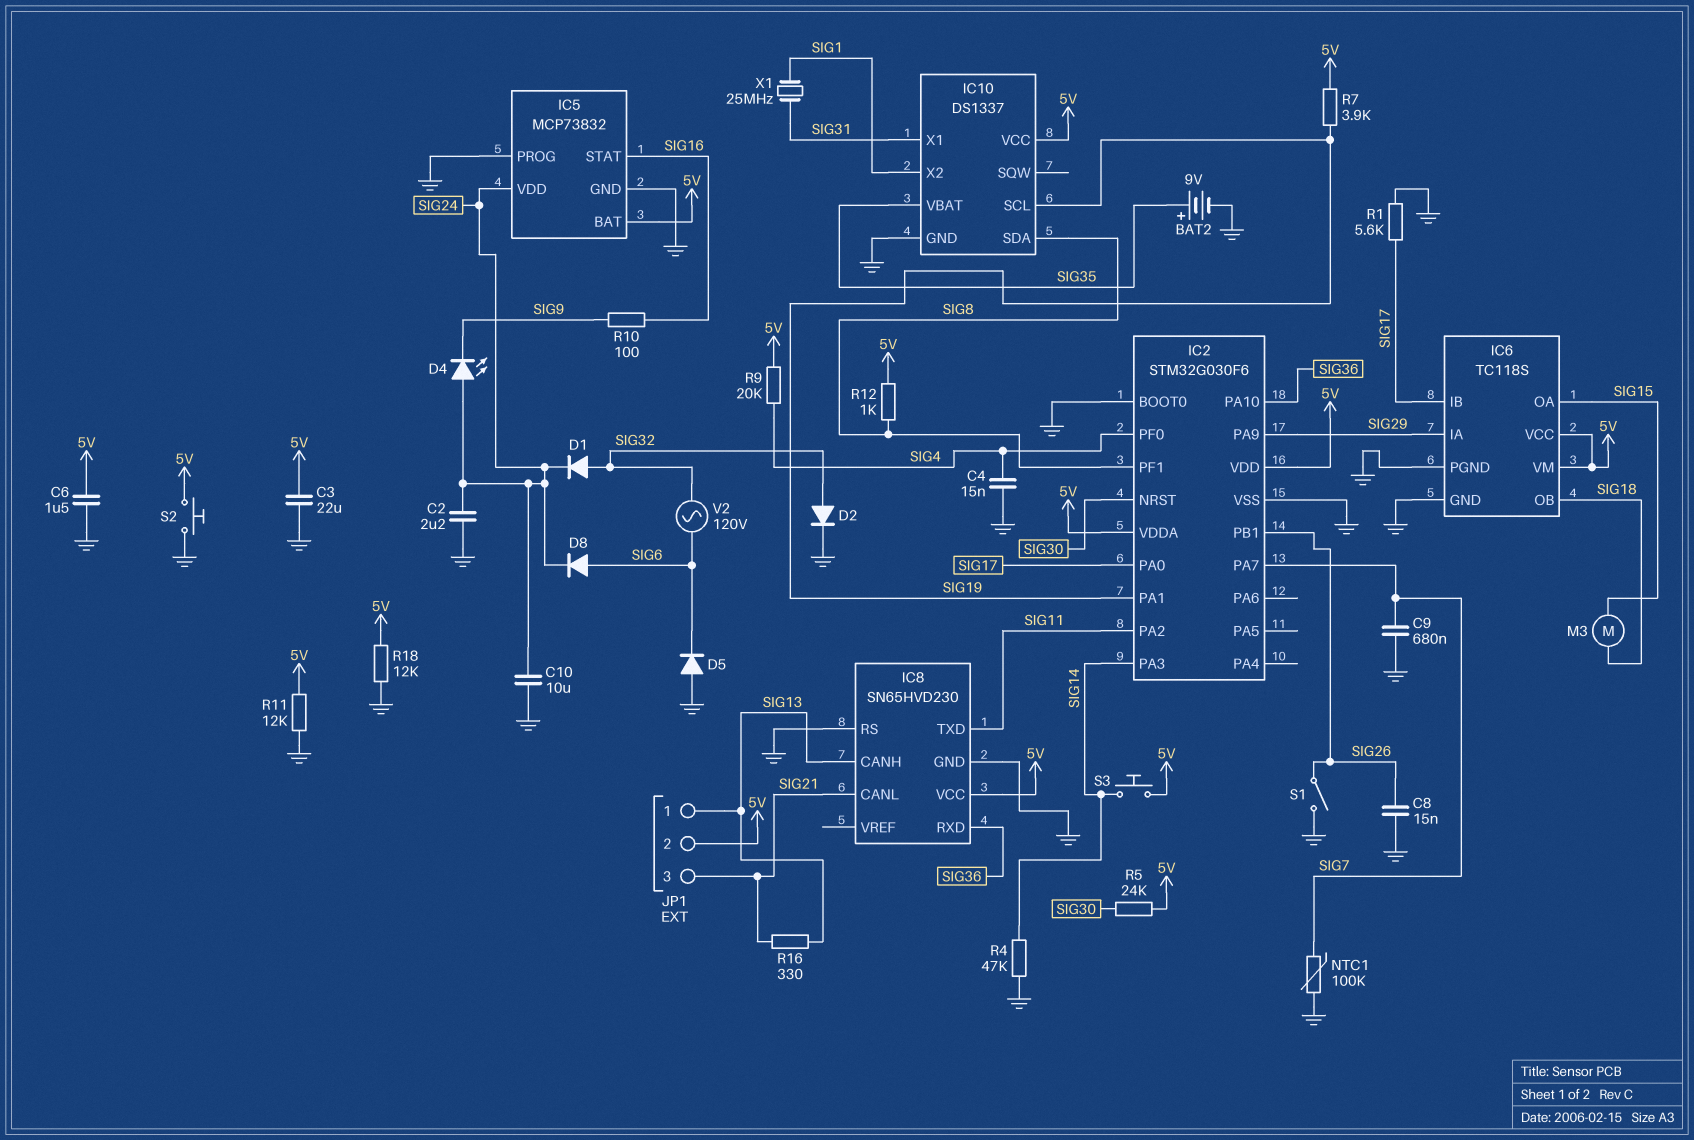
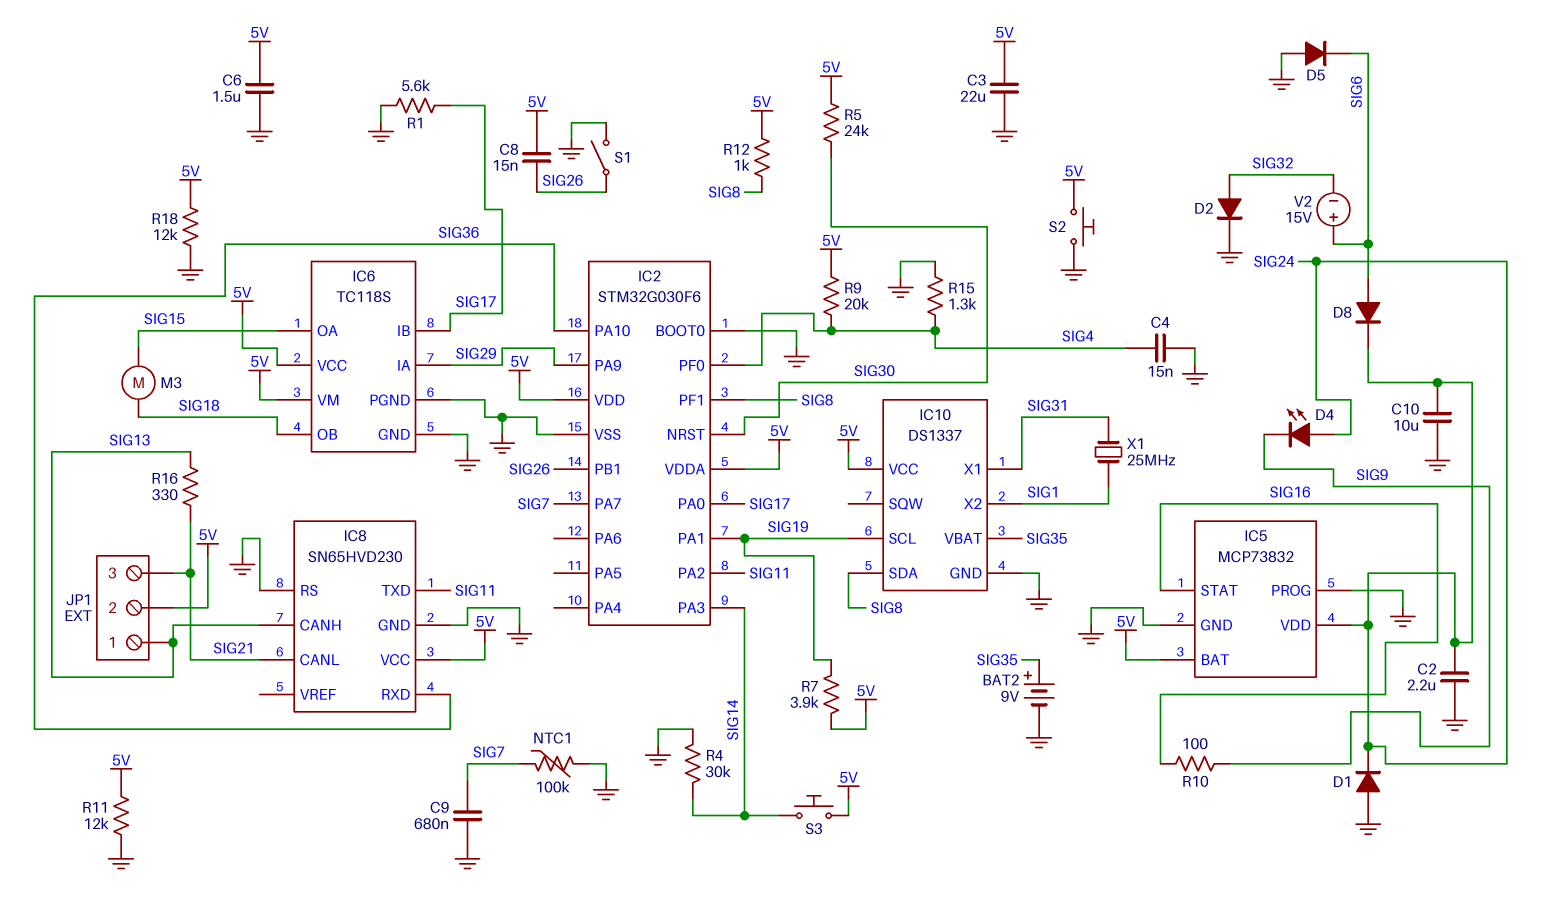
C8: 15nF (GND, SIG26) -> 15nF (5V, SIG26)
D1: diode (A SIG32, K SIG24) -> diode (A GND, K SIG24)
R4: 47k (GND, SIG14) -> 30k (GND, SIG14)
R15: none -> 1.3k (GND, SIG4)
V2: AC 120V (SIG6, SIG32) -> 15V (plus SIG6, minus SIG32)

